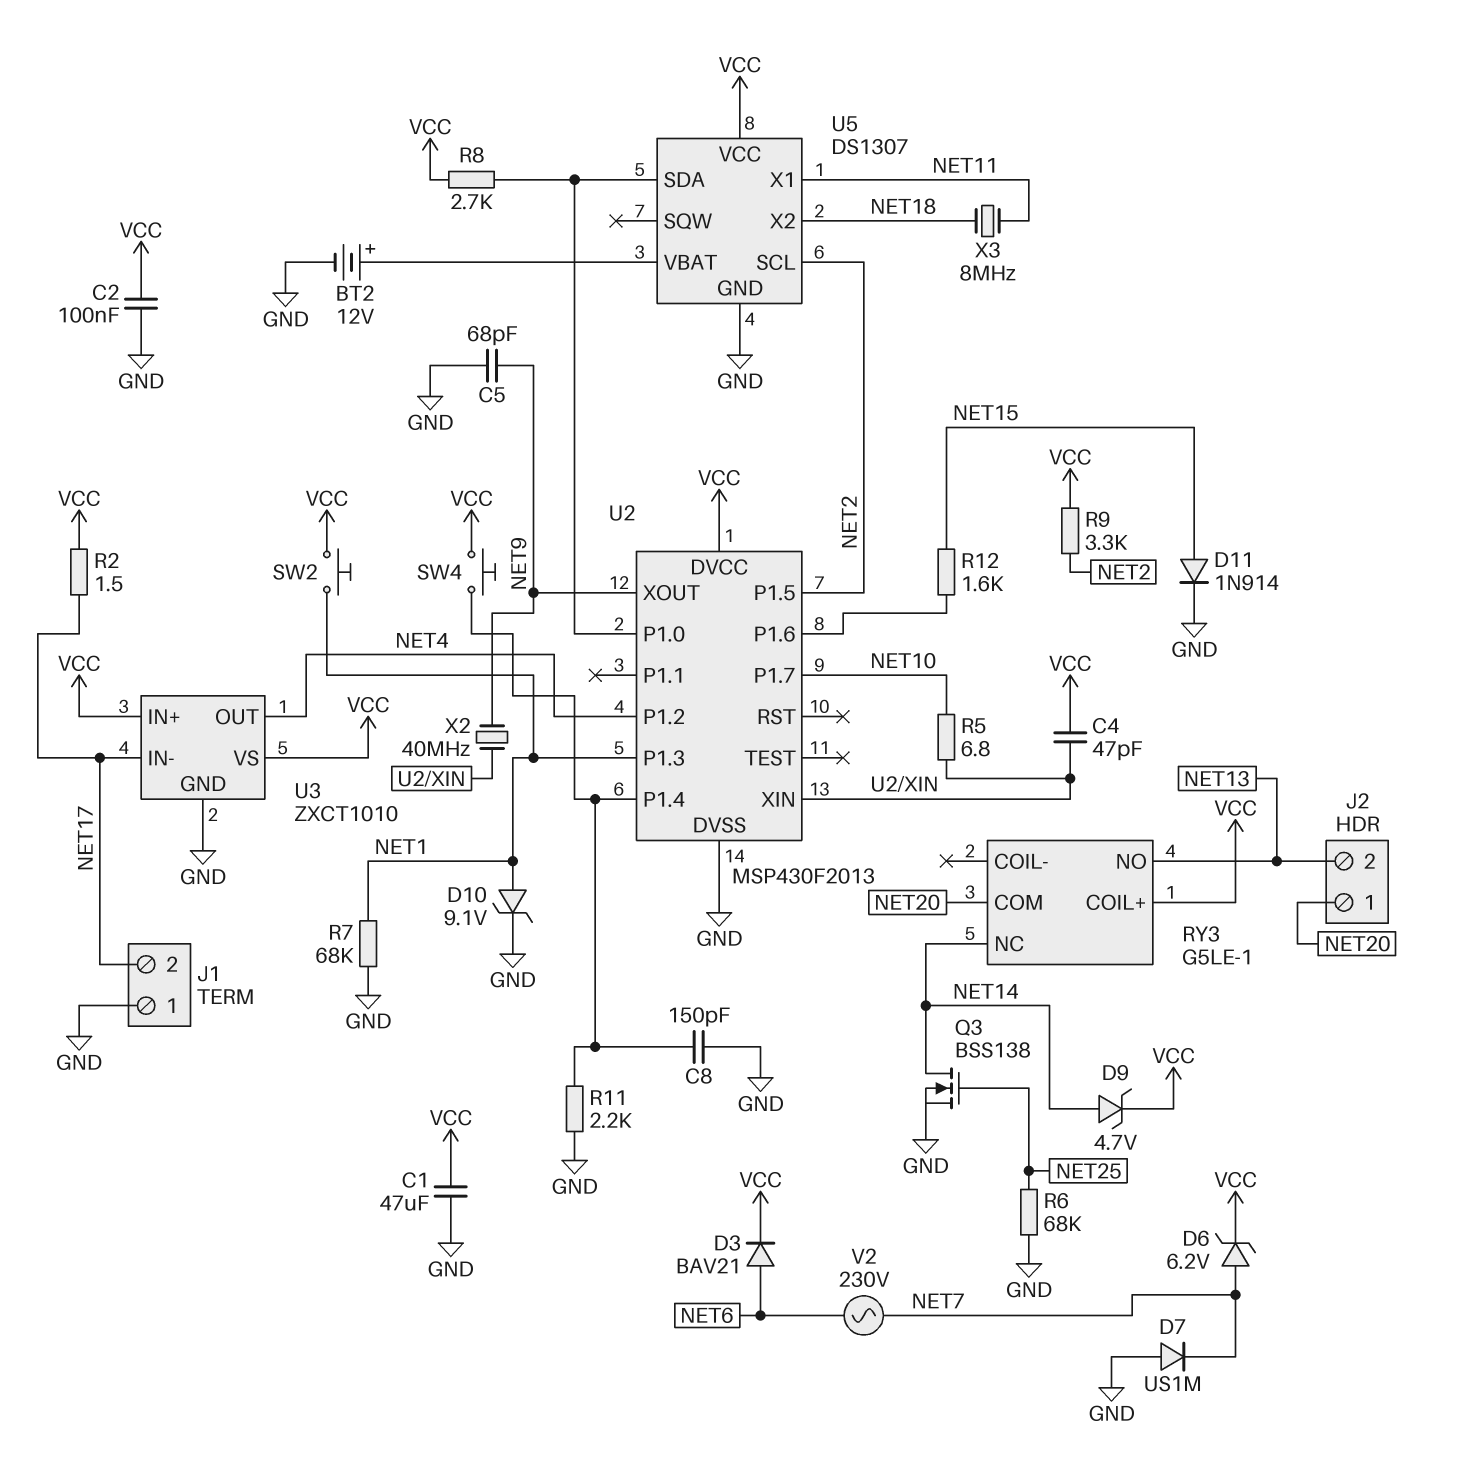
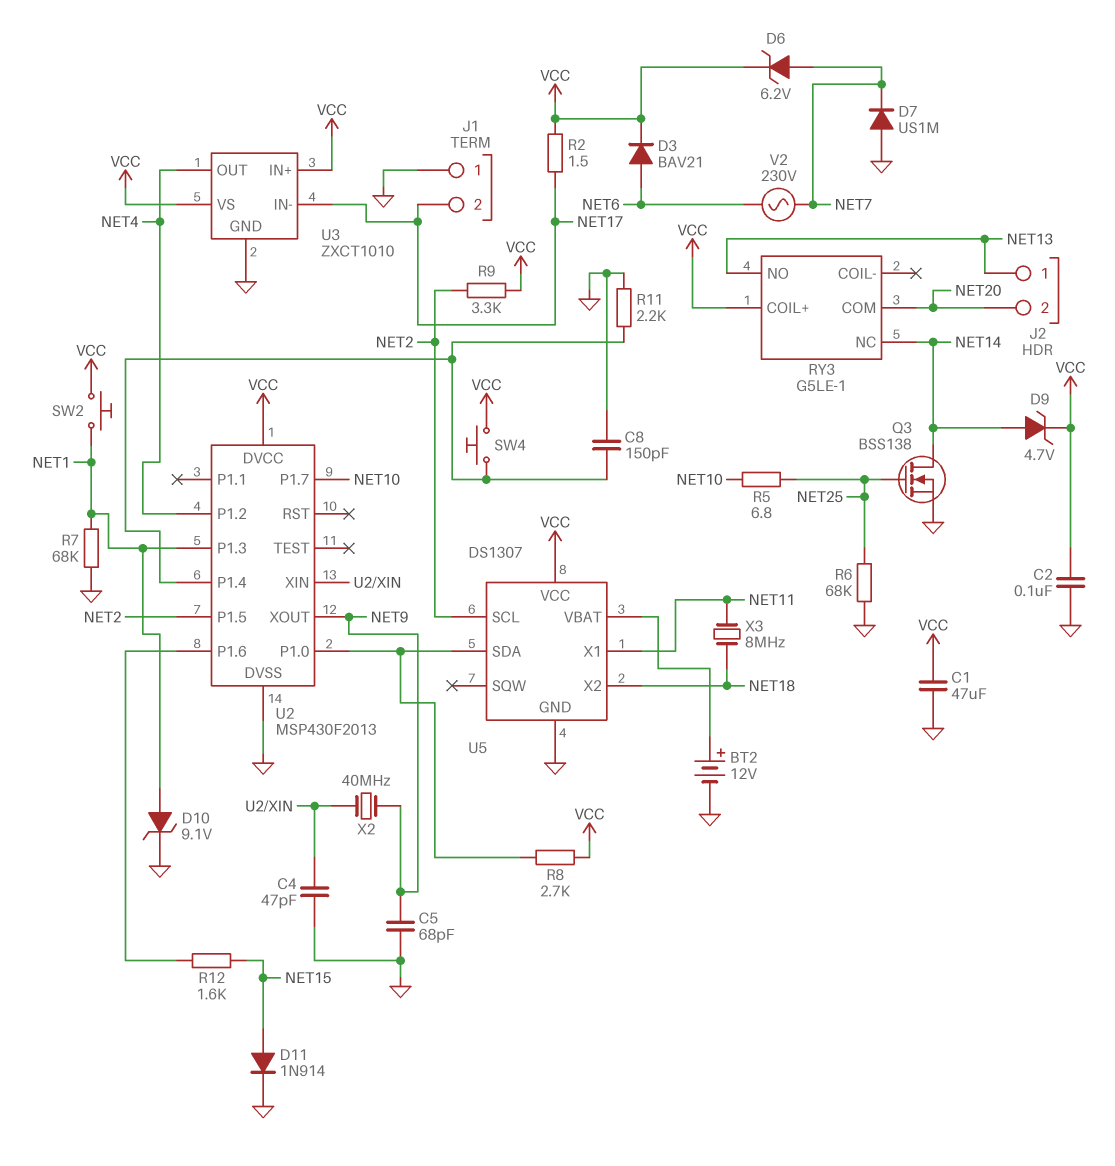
C4: 47pF (U2/XIN, VCC) -> 47pF (GND, U2/XIN)
J2 pin 1: NET20 -> NET13
J2 pin 2: NET13 -> NET20
R5: 6.8 (NET10, U2/XIN) -> 6.8 (NET10, NET25)

